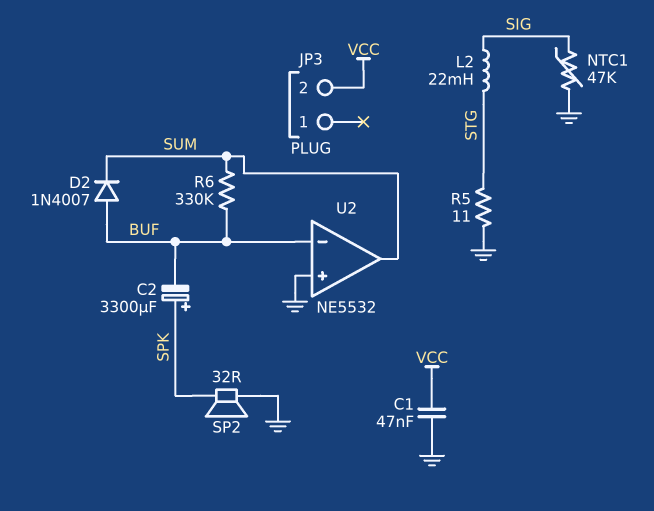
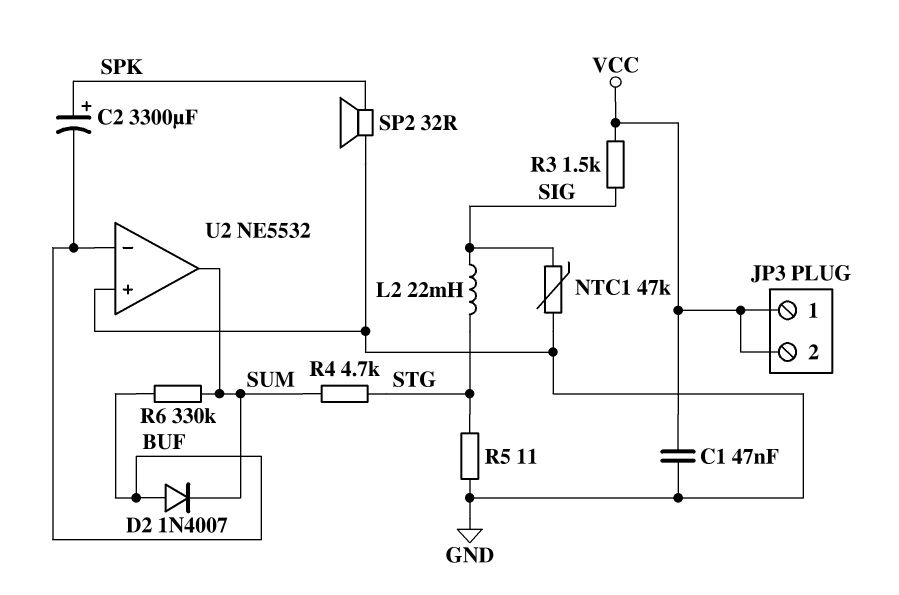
JP3 pin 1: none -> VCC
R3: none -> 1.5k (SIG, VCC)
R4: none -> 4.7k (STG, SUM)

